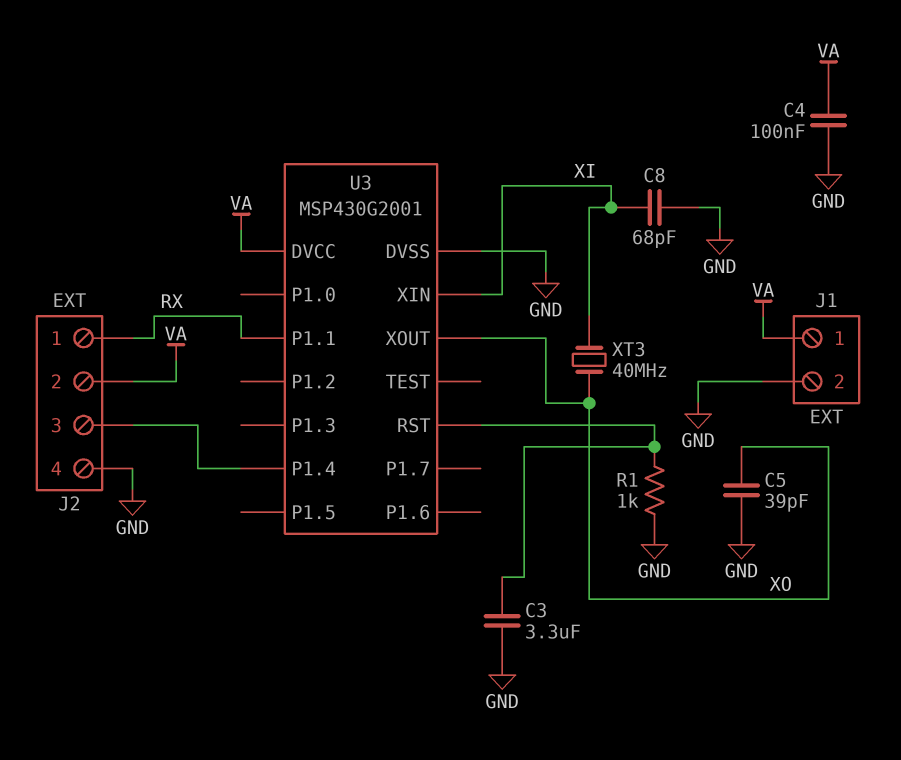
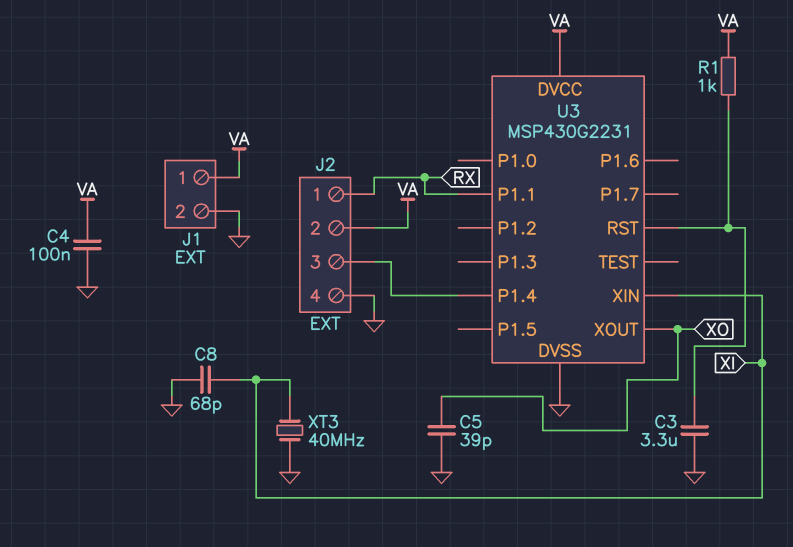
R1: 1k (GND, U3/RST) -> 1k (U3/RST, VA)
U3: MSP430G2001 -> MSP430G2231
XT3: 40MHz (XI, XO) -> 40MHz (GND, XI)

